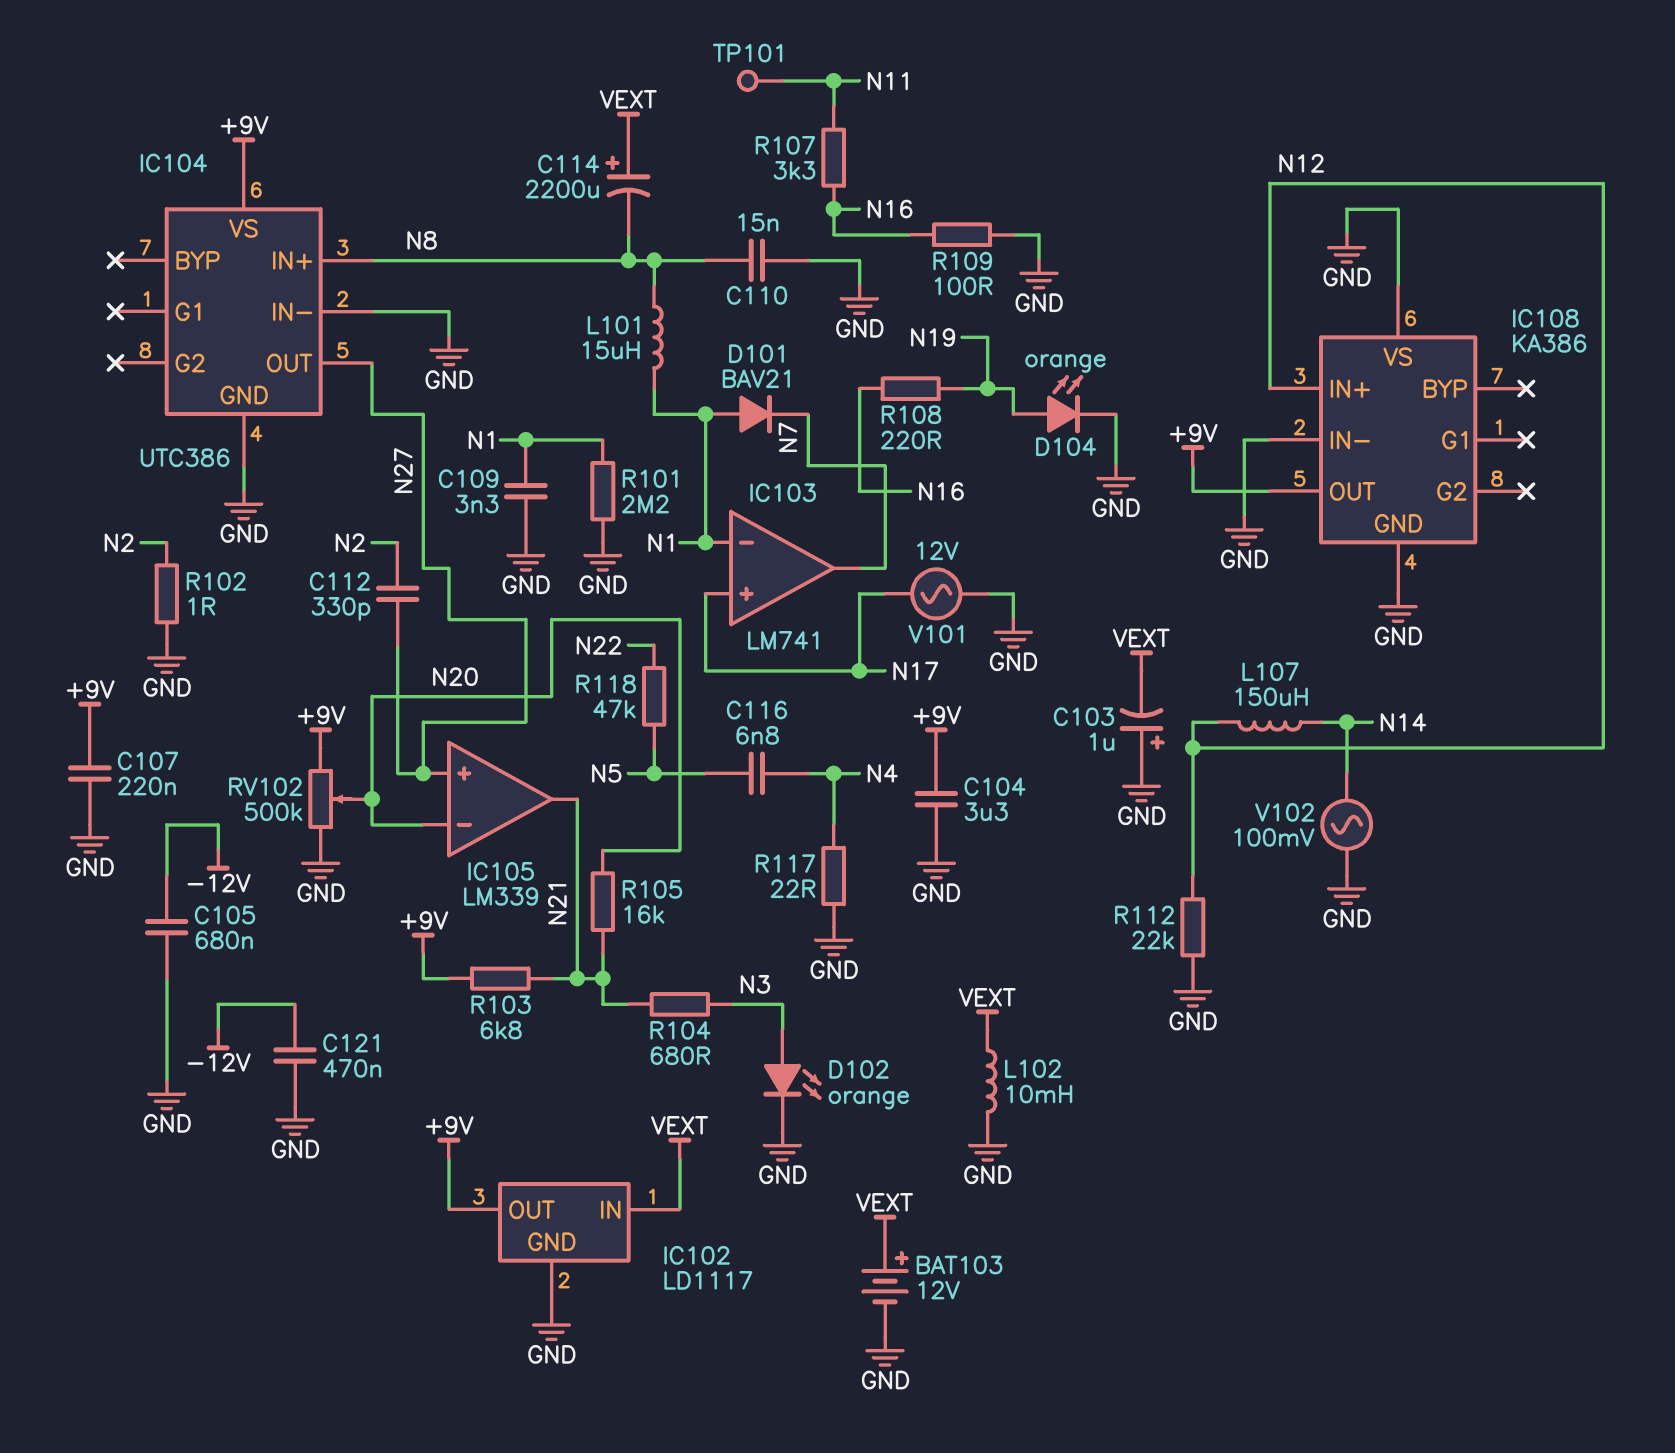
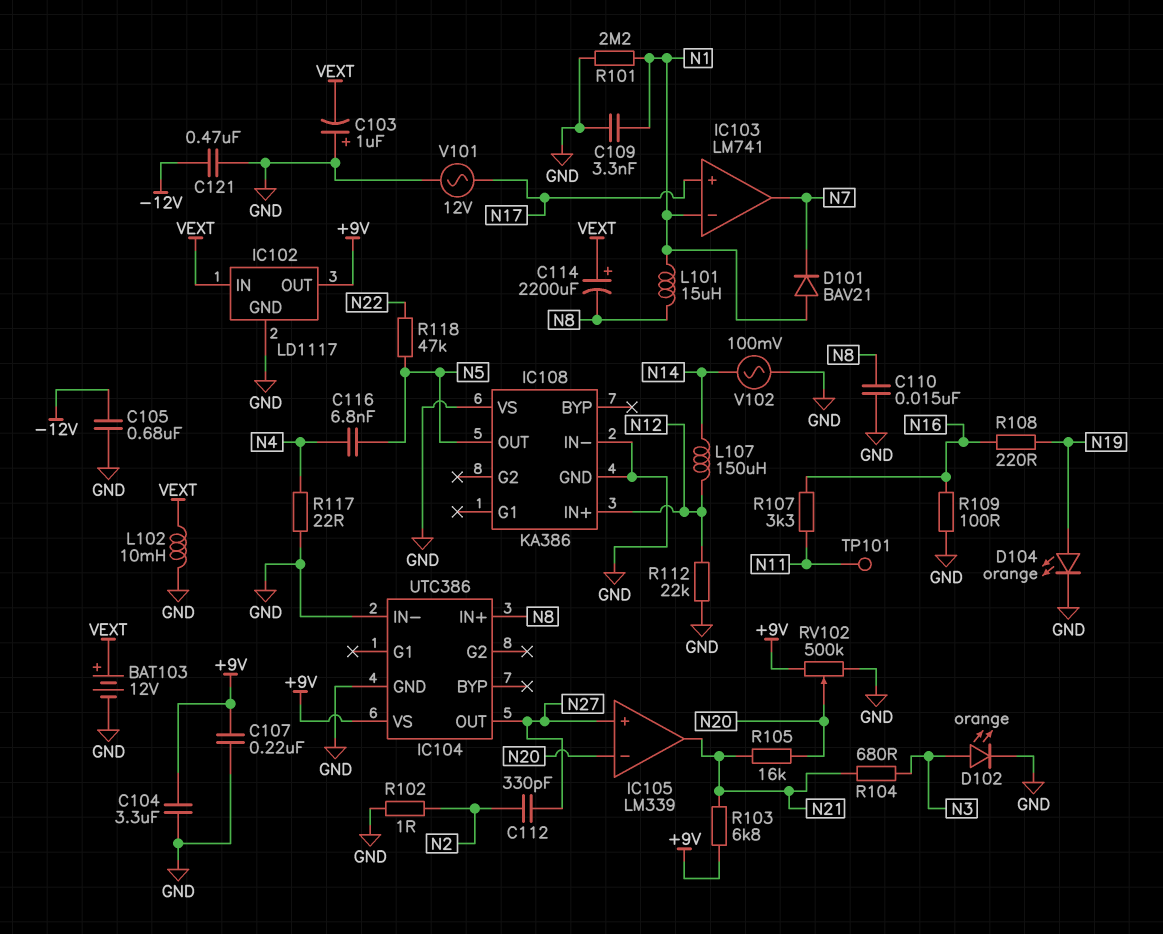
IC108 pin OUT: +9V -> N5

